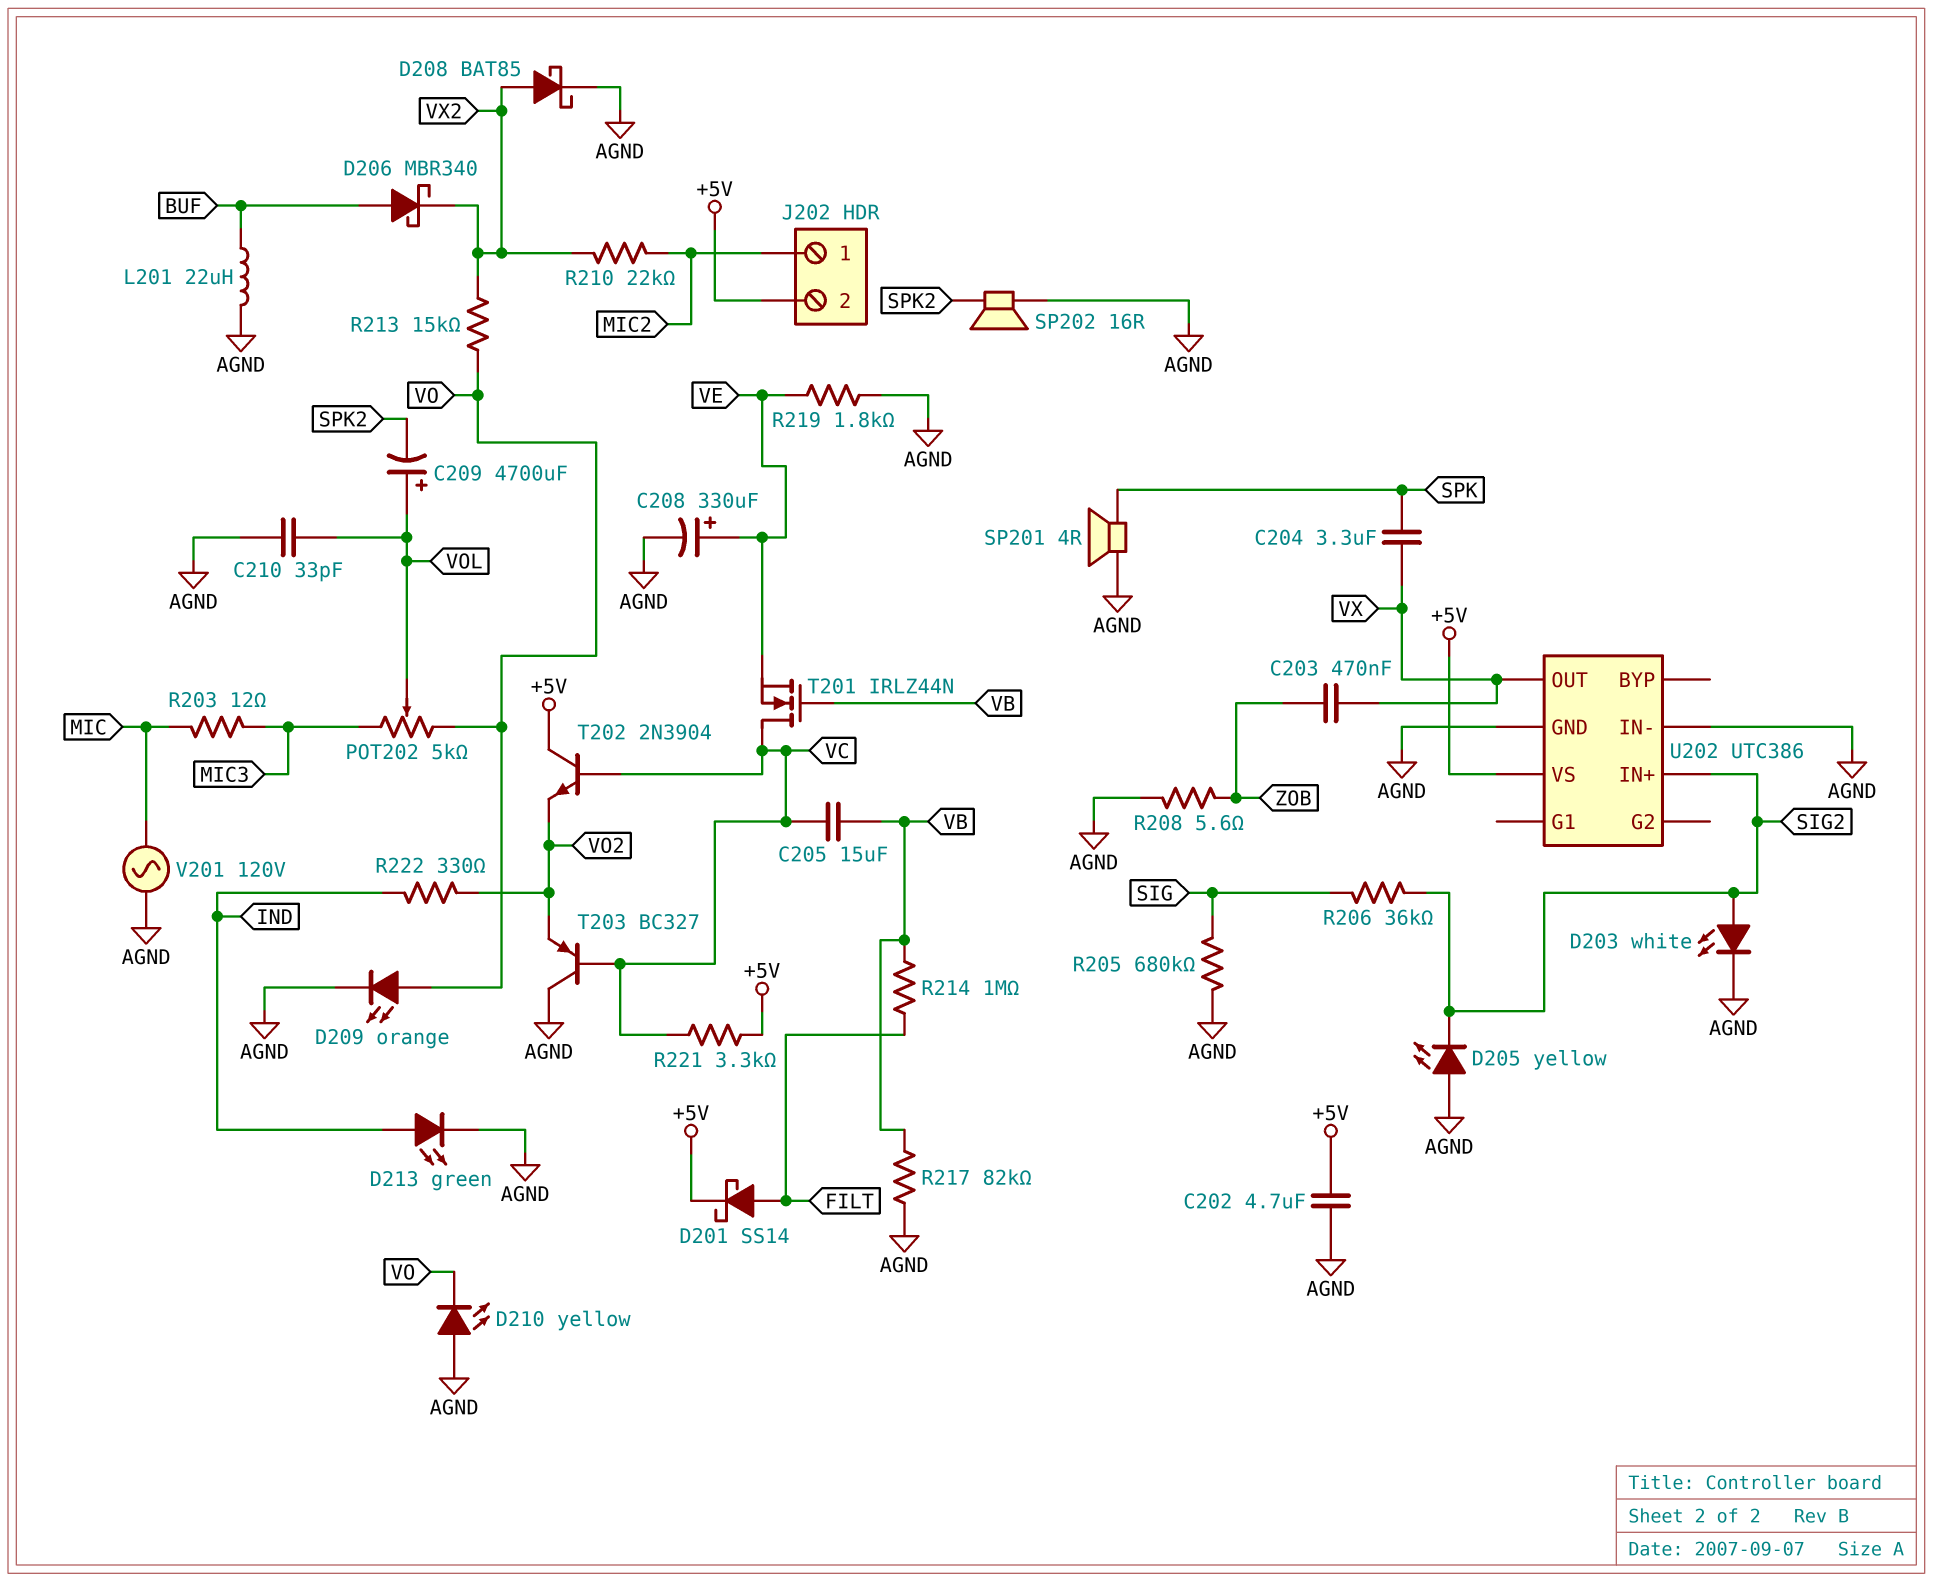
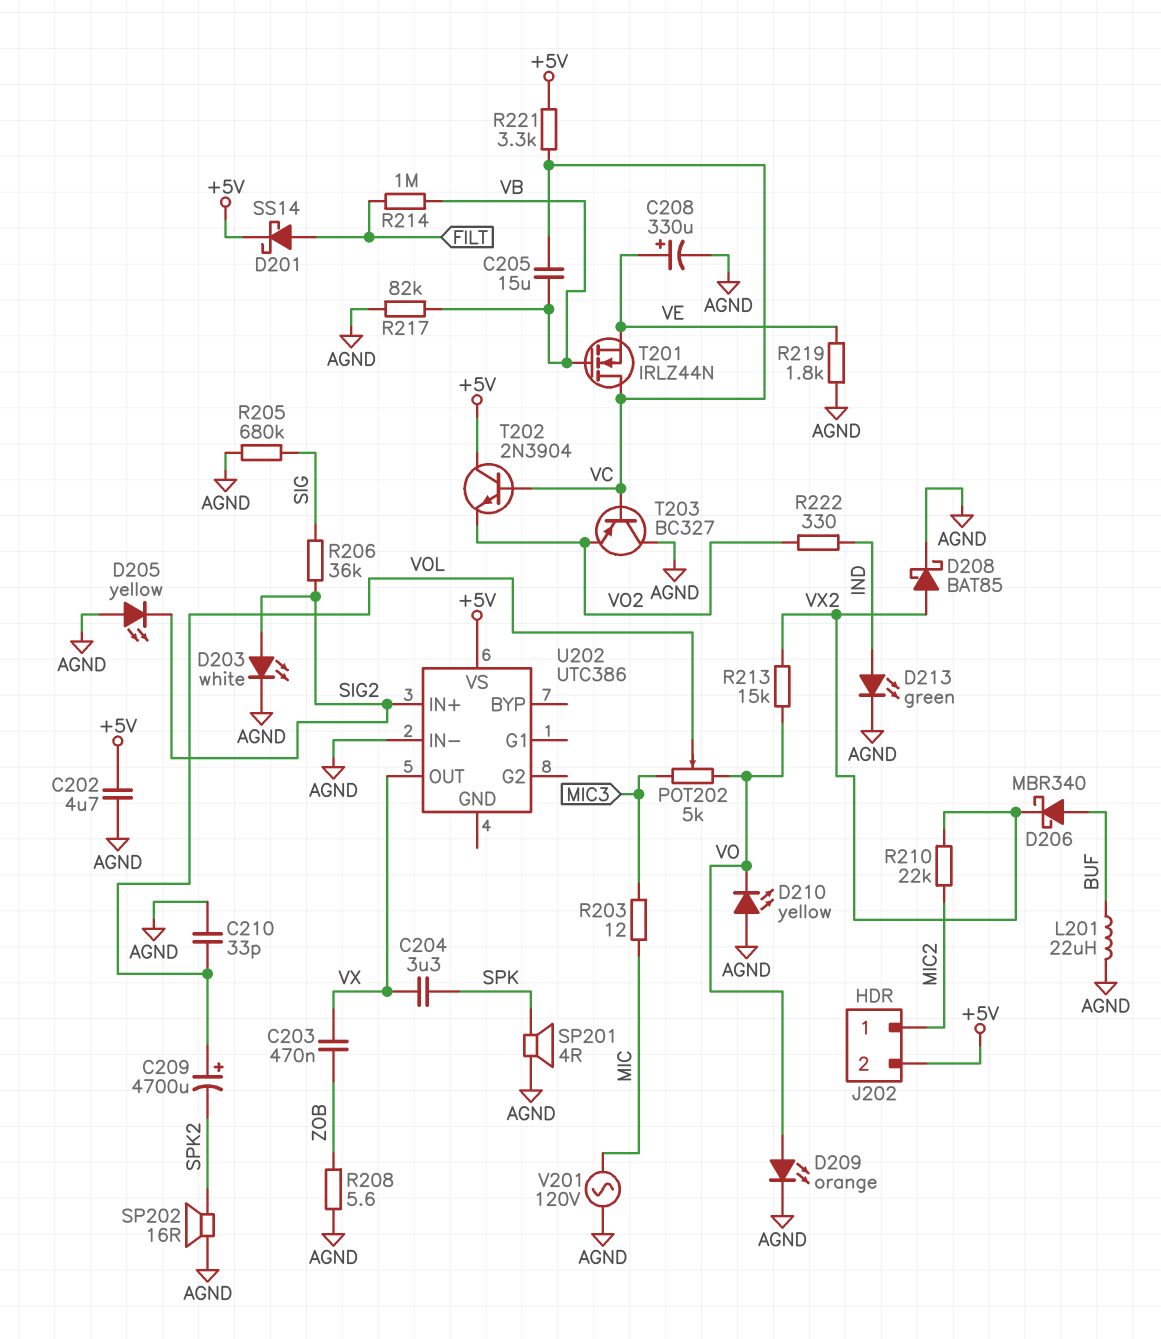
U202 pin GND: AGND -> none

